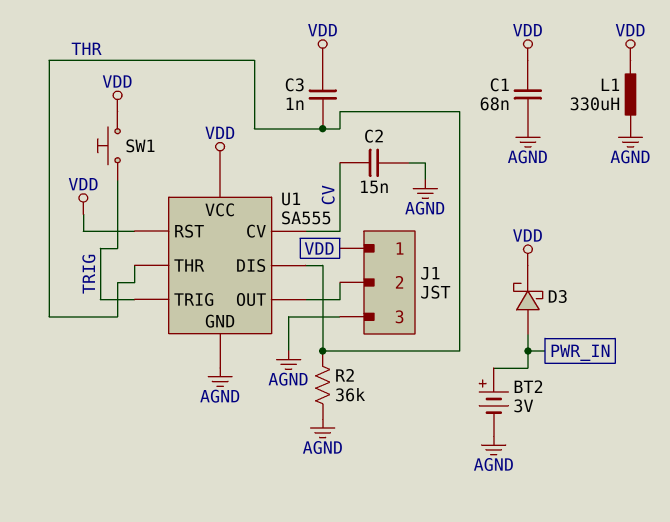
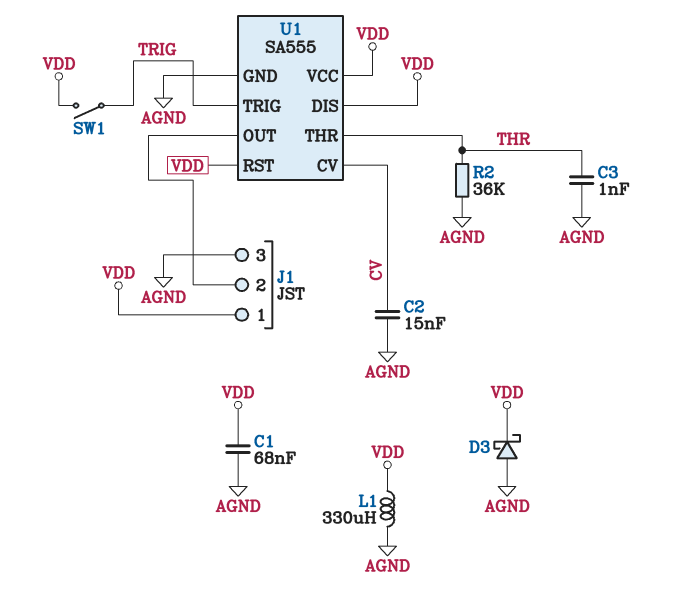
BT2: 3V (plus PWR_IN, minus AGND) -> none
C3: 1nF (THR, VDD) -> 1nF (AGND, THR)
D3: schottky (A PWR_IN, K VDD) -> schottky (A AGND, K VDD)
SW1: button (TRIG, VDD) -> switch (TRIG, VDD)
U1 pin DIS: THR -> VDD

